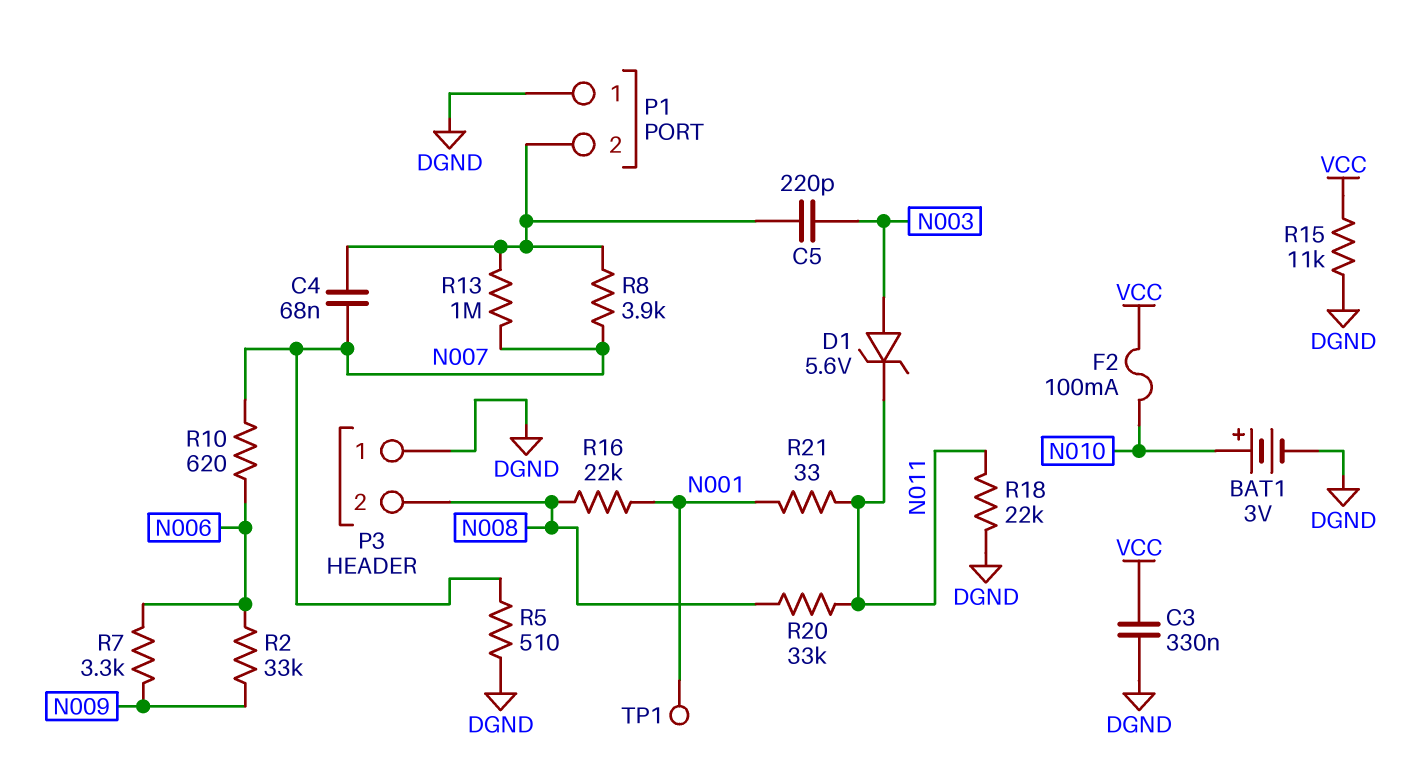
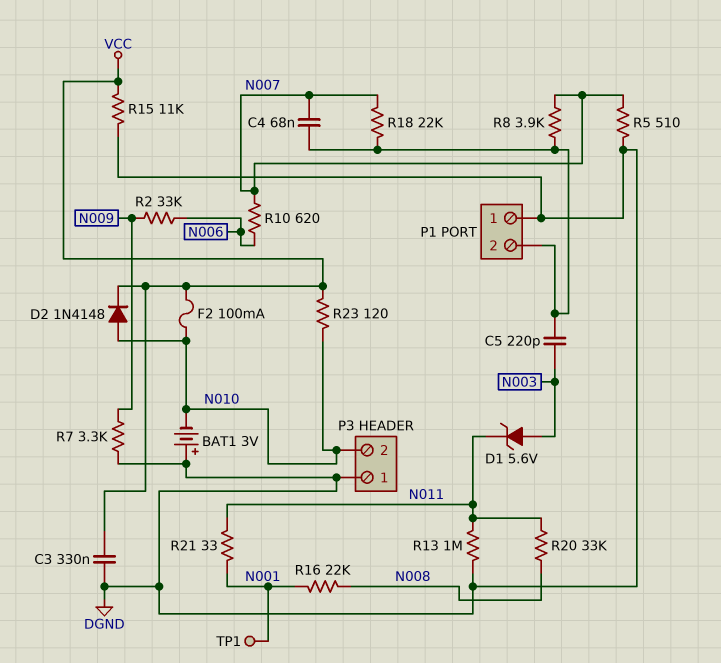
BAT1: 3V (plus N010, minus DGND) -> 3V (plus DGND, minus N010)
D2: none -> diode 1N4148 (A N010, K VCC)
P3 pin 2: N008 -> N010
R7: 3.3k (N006, N009) -> 3.3k (DGND, N009)
R13: 1M (N007, P1/2) -> 1M (DGND, N011)
R18: 22k (DGND, N011) -> 22k (N007, P1/2)
R23: none -> 120 (N010, VCC)

